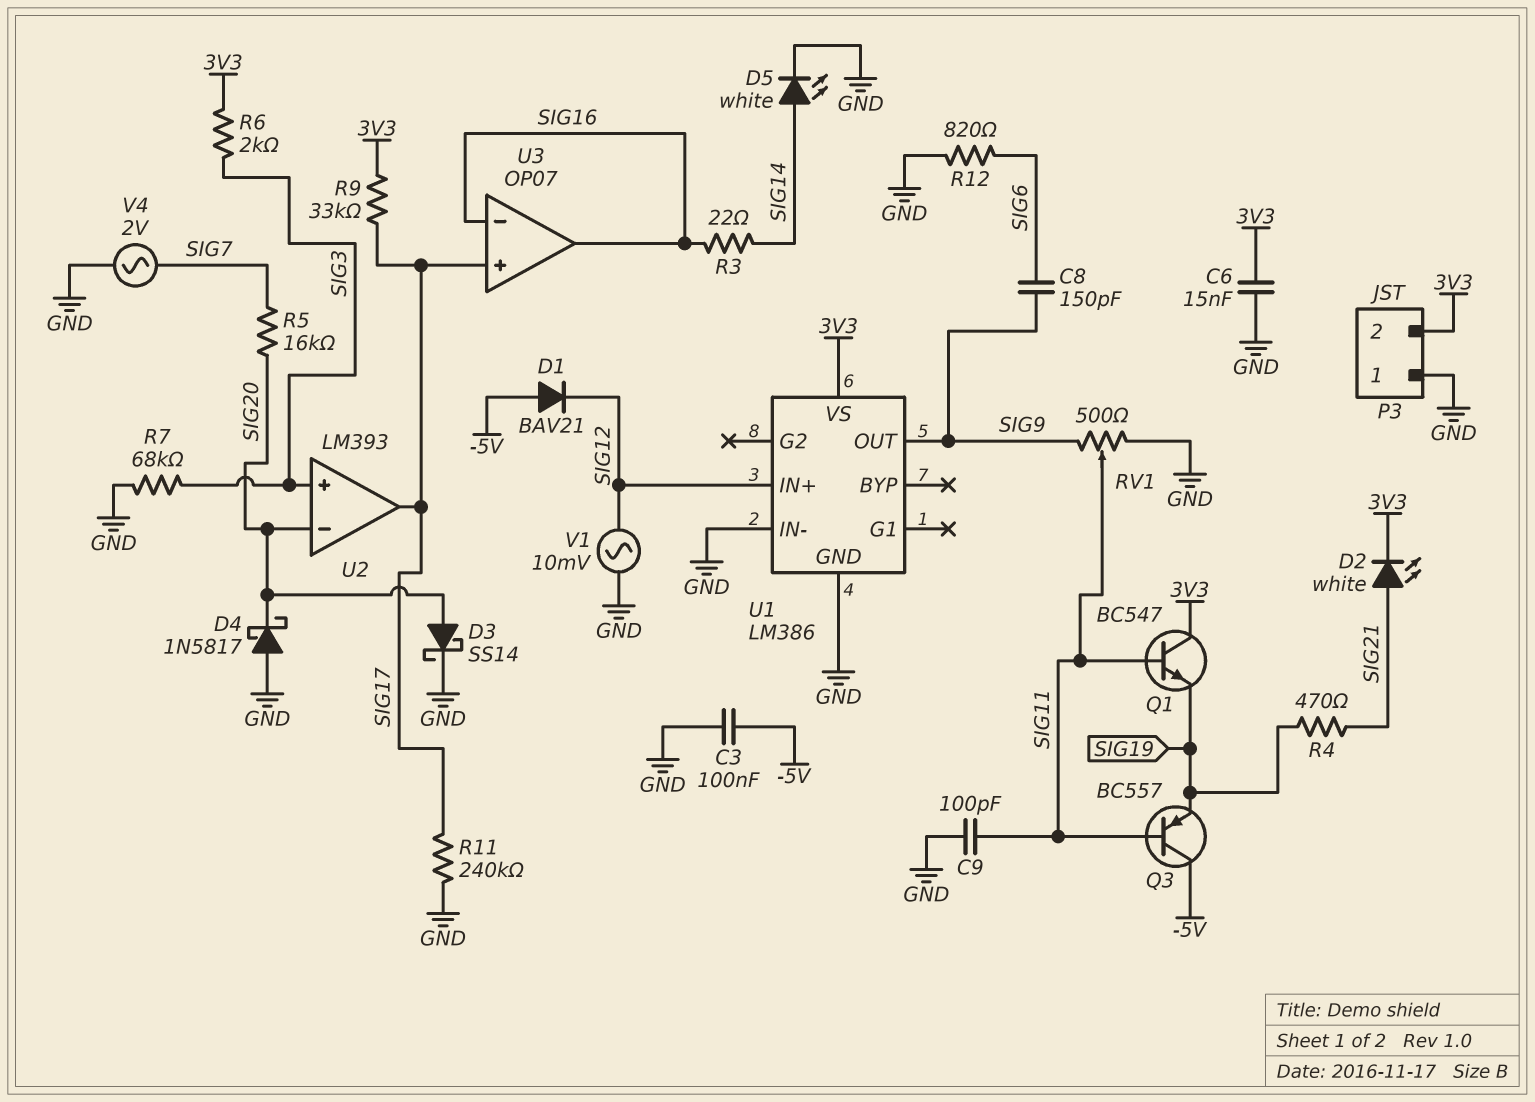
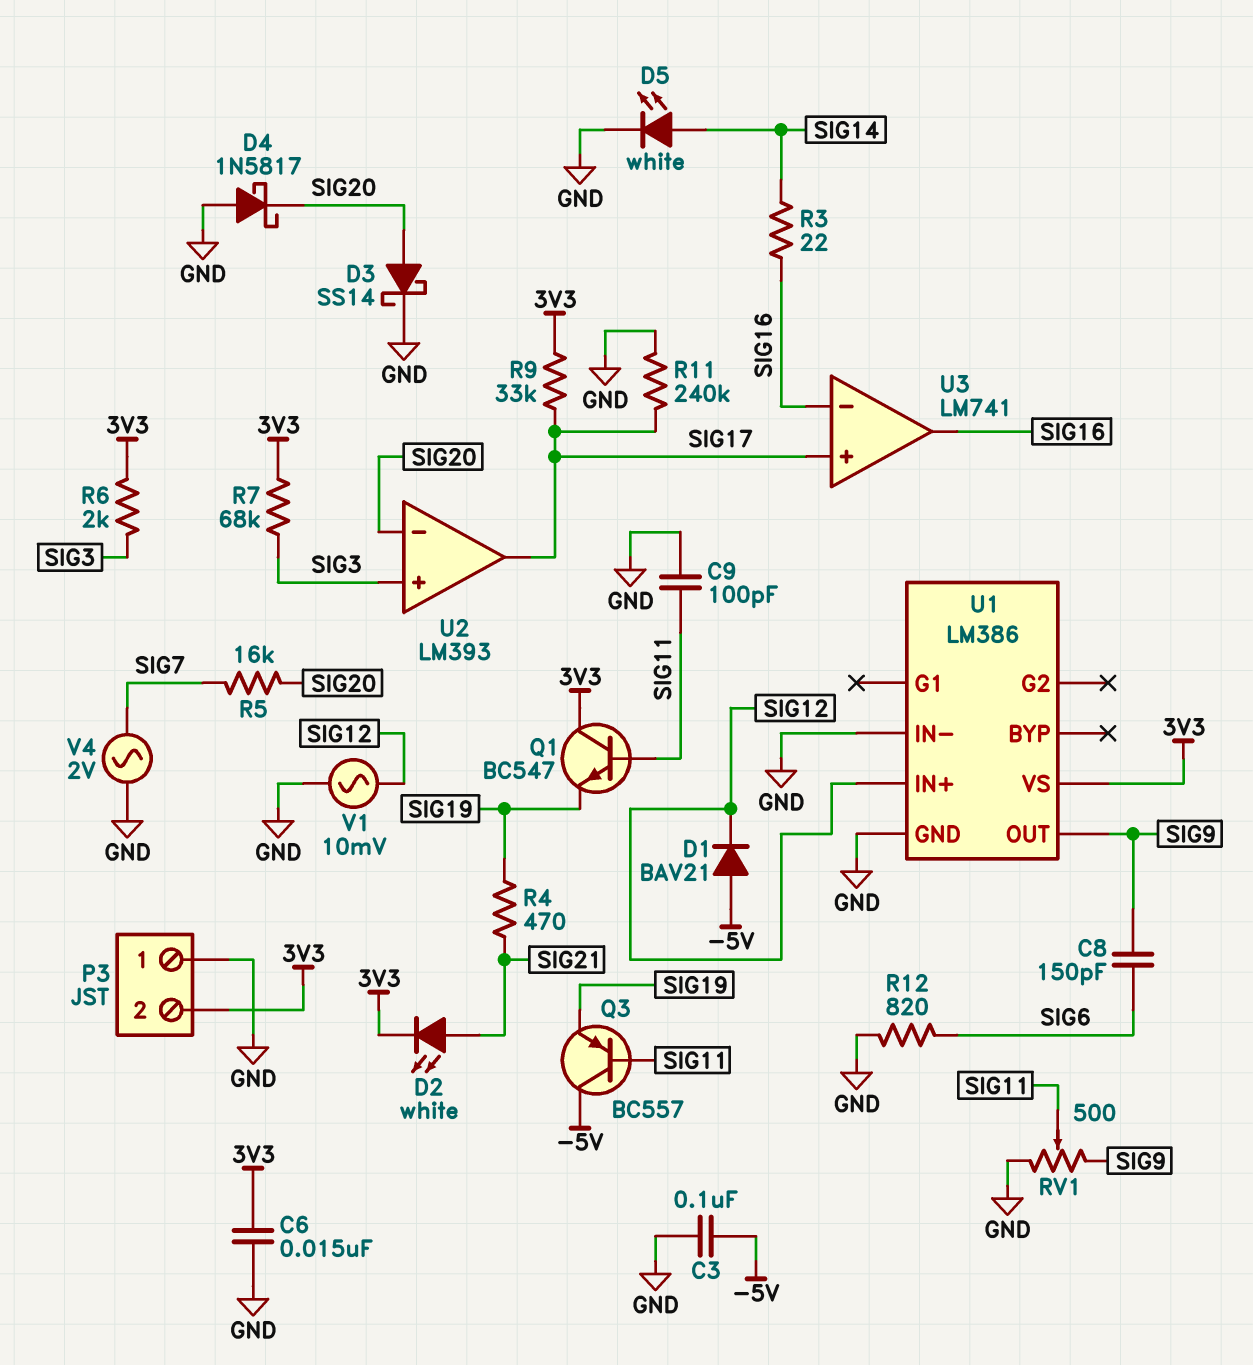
R7: 68k (GND, SIG3) -> 68k (3V3, SIG3)
U3: OP07 -> LM741

